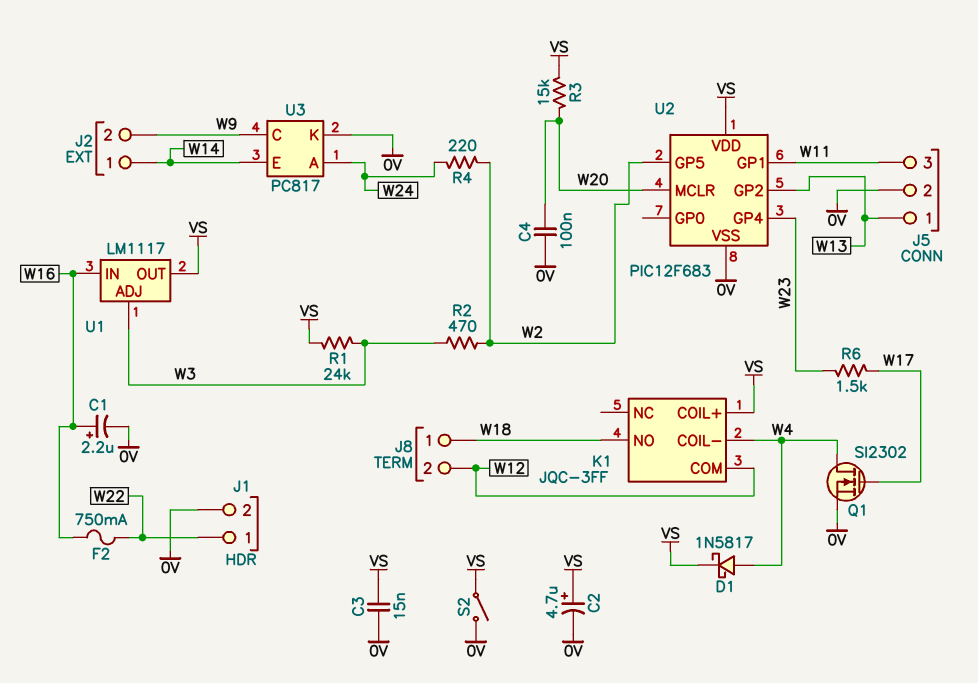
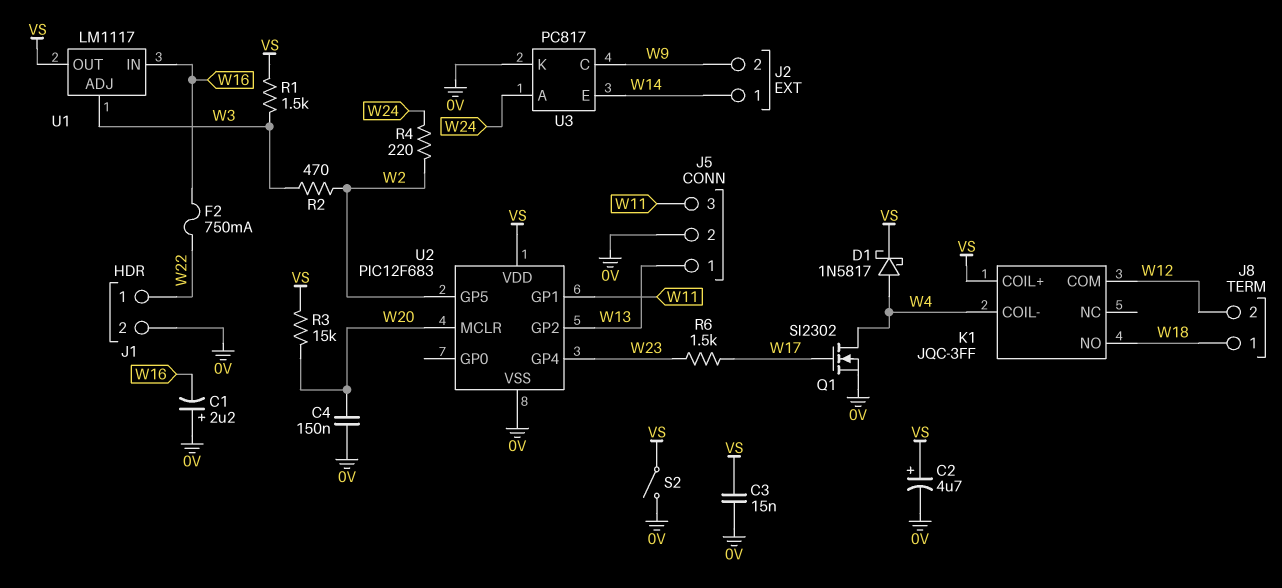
C1: 2.2uF (plus W16, minus 0V) -> 2.2uF (plus 0V, minus W16)
C4: 100nF (0V, W20) -> 150nF (0V, W20)
R1: 24k (VS, W3) -> 1.5k (VS, W3)

